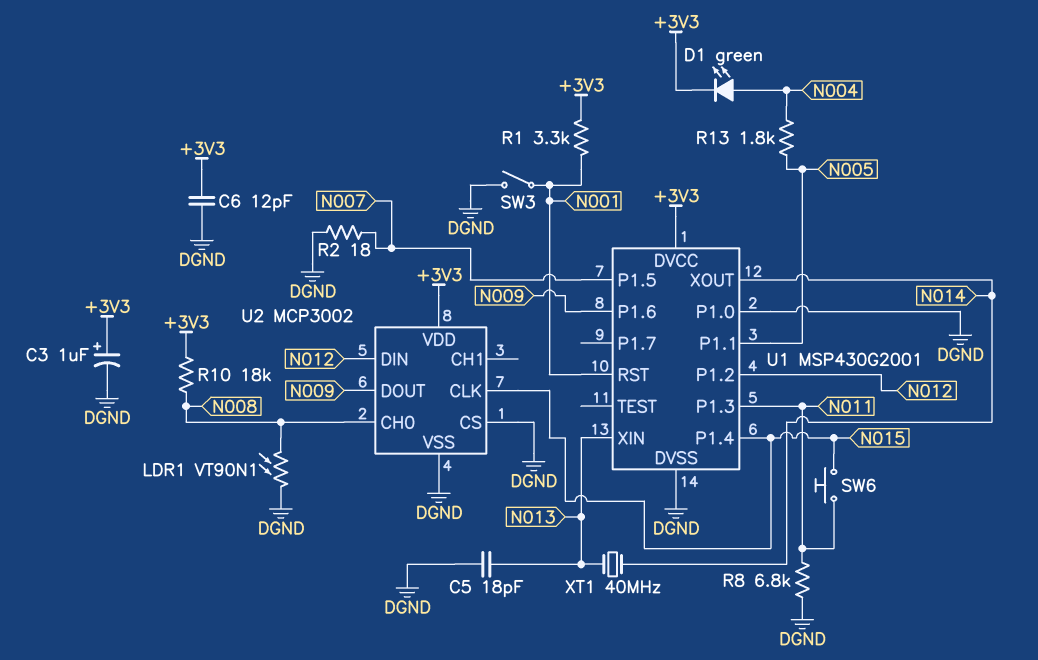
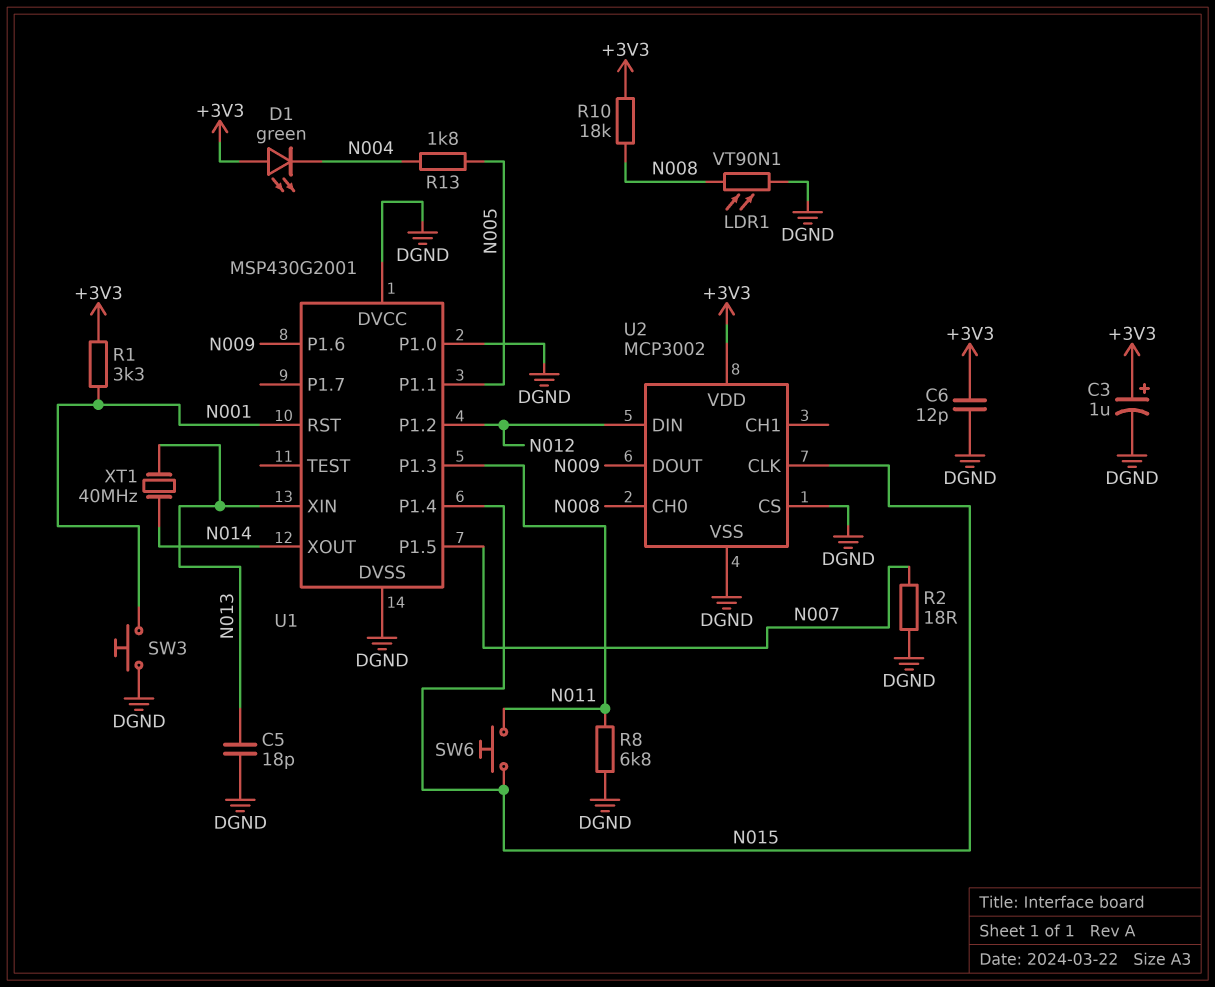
D1: LED green (A N004, K +3V3) -> LED green (A +3V3, K N004)
SW3: switch (DGND, N001) -> button (DGND, N001)
U1 pin DVCC: +3V3 -> DGND

